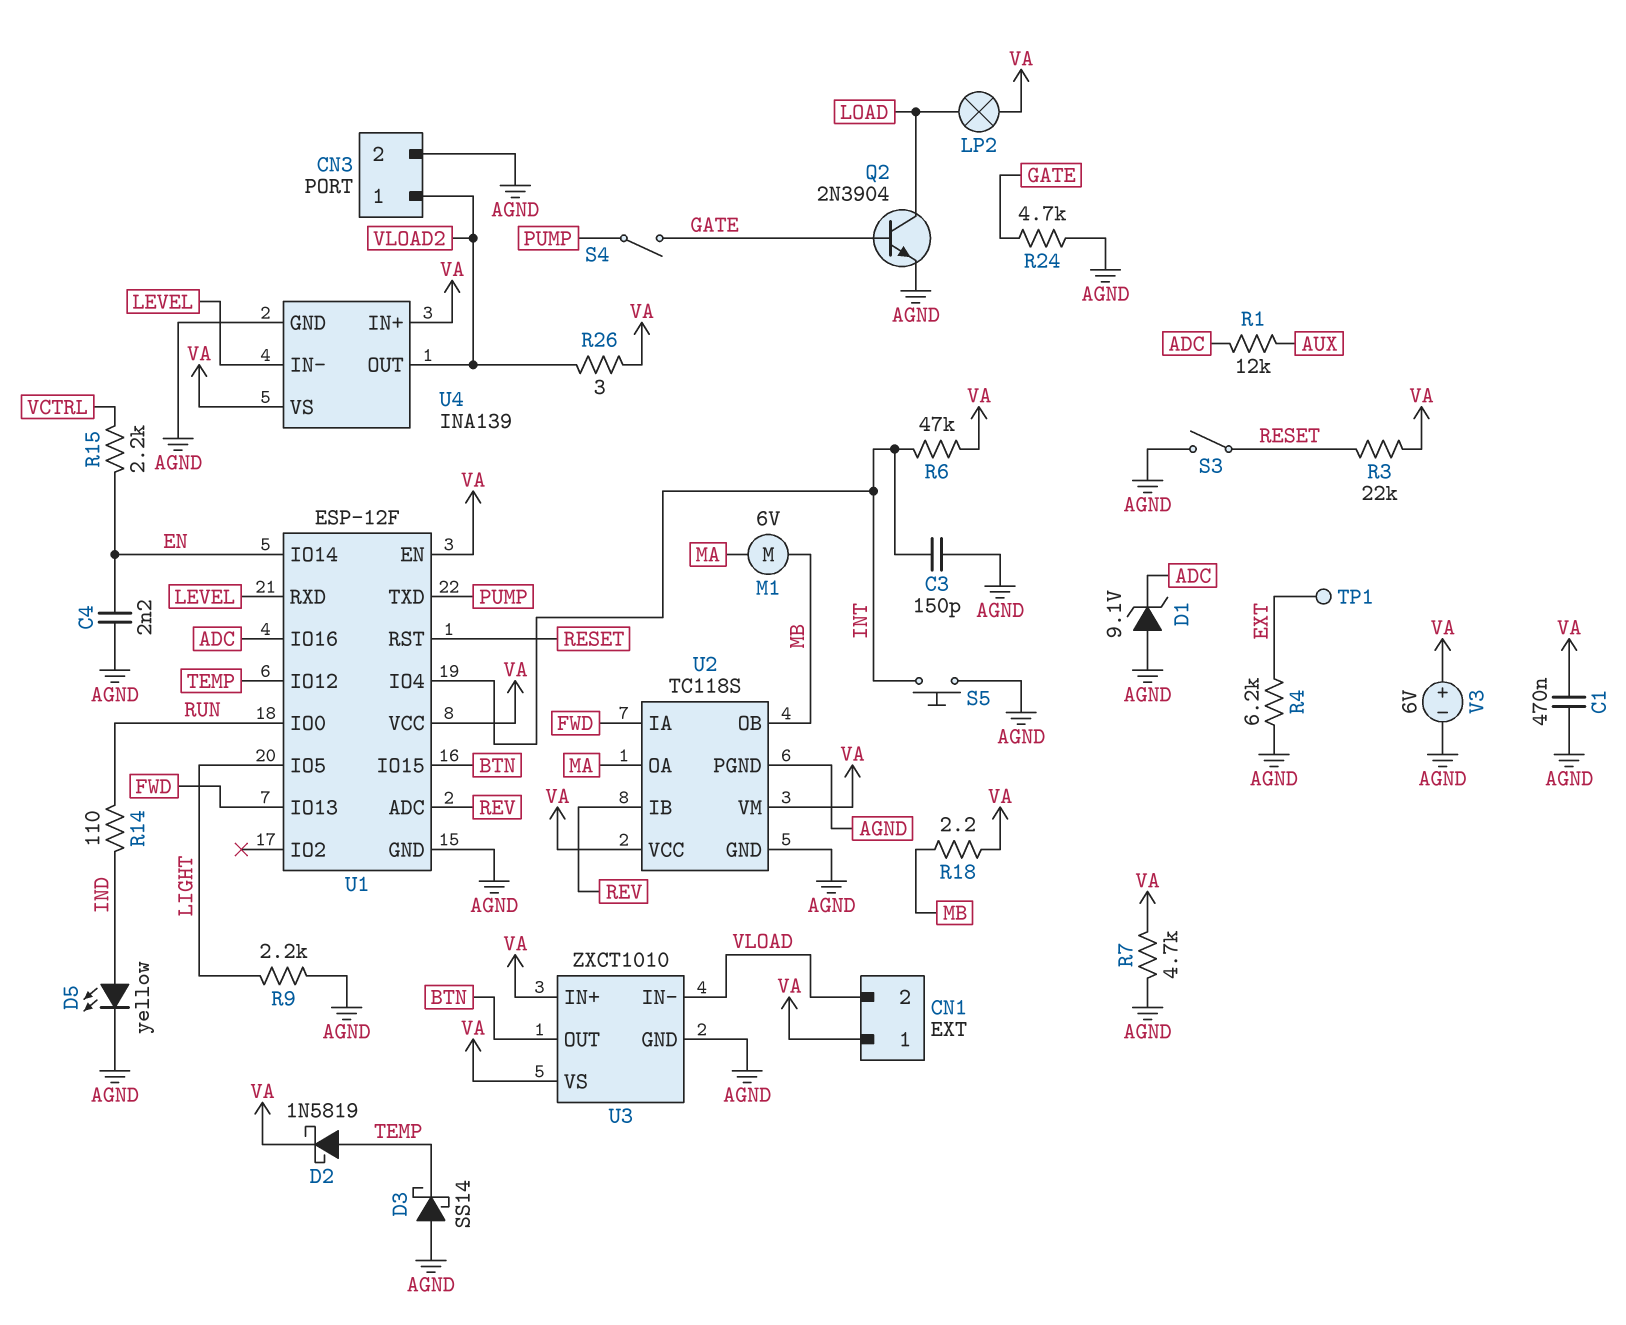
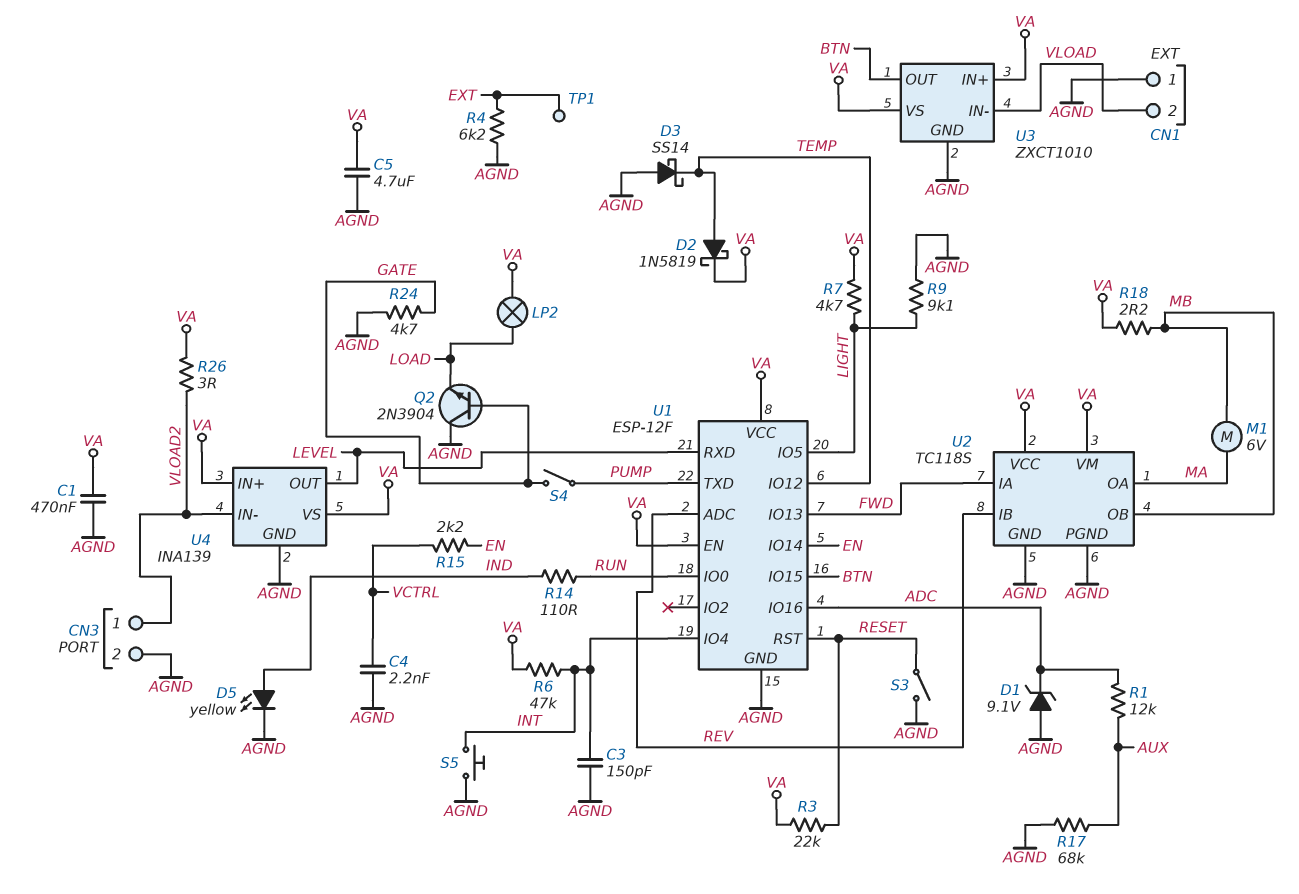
C4: 2.2nF (AGND, EN) -> 2.2nF (AGND, VCTRL)
C5: none -> 4.7uF (AGND, VA)
CN1 pin 1: VA -> AGND
Q2: NPN 2N3904 (B GATE, C LOAD, E AGND) -> NPN 2N3904 (B GATE, C AGND, E LOAD)
R7: 4.7k (AGND, VA) -> 4.7k (LIGHT, VA)
R9: 2.2k (AGND, LIGHT) -> 9.1k (AGND, LIGHT)
R17: none -> 68k (AGND, AUX)
U4 pin IN-: LEVEL -> VLOAD2
U4 pin OUT: VLOAD2 -> LEVEL
V3: 6V (plus VA, minus AGND) -> none

